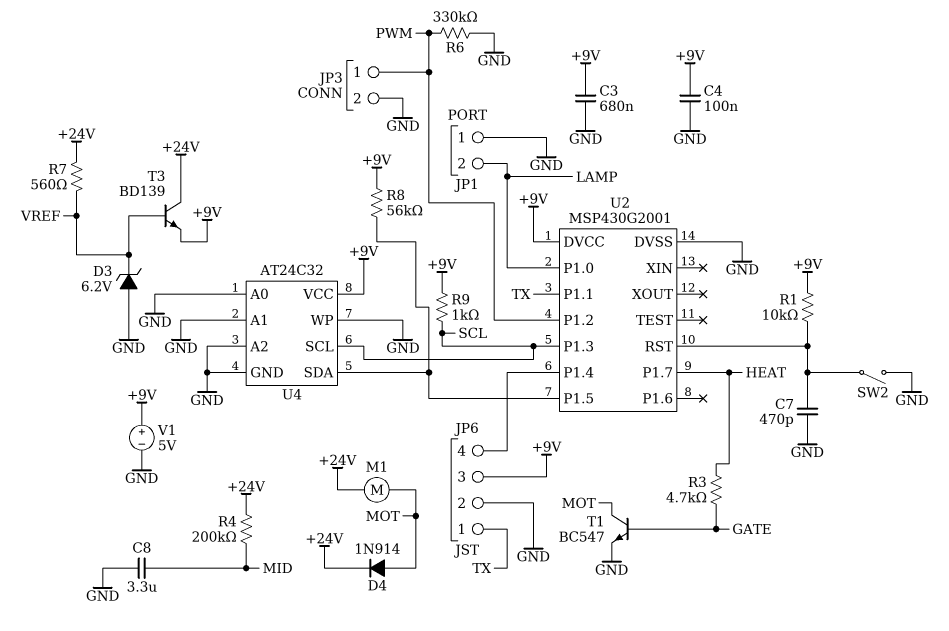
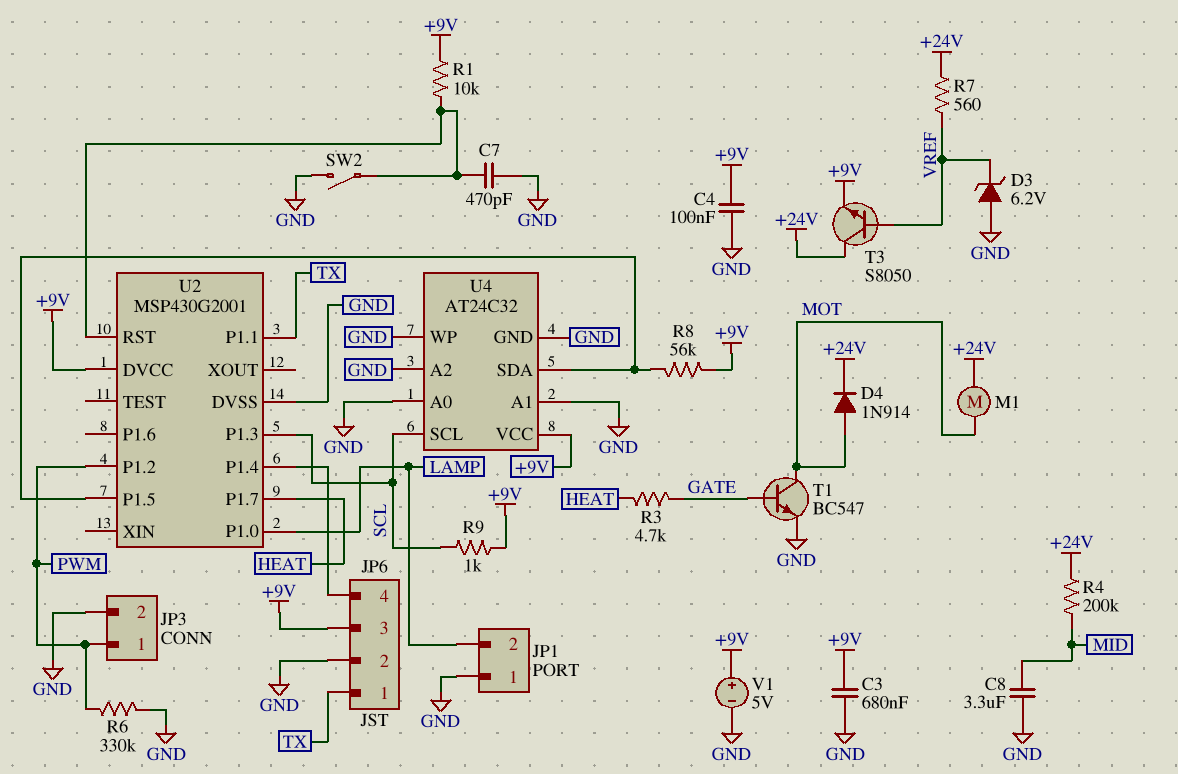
T3: NPN BD139 (B VREF, C +24V, E +9V) -> NPN S8050 (B VREF, C +24V, E +9V)

